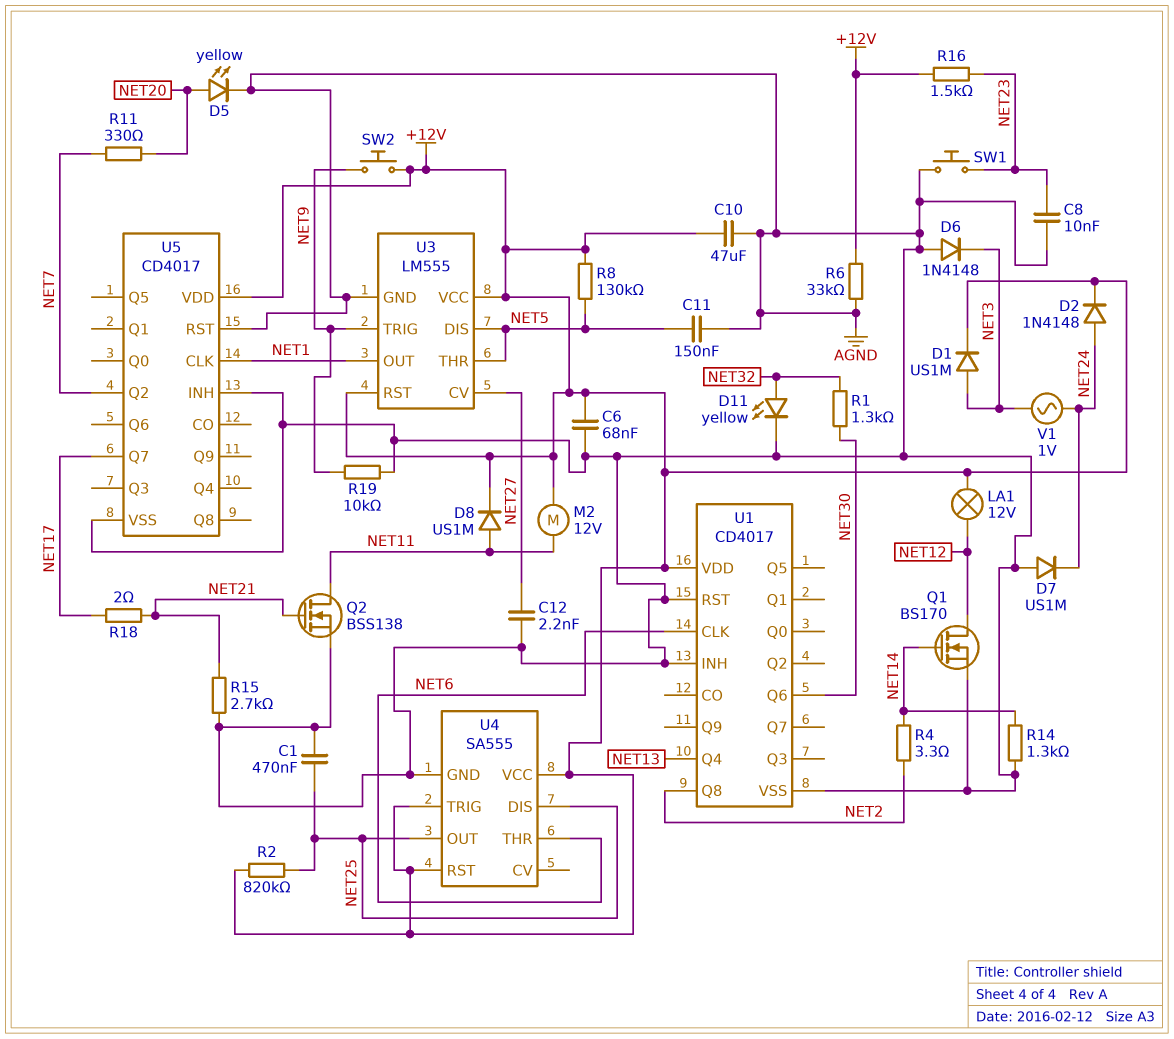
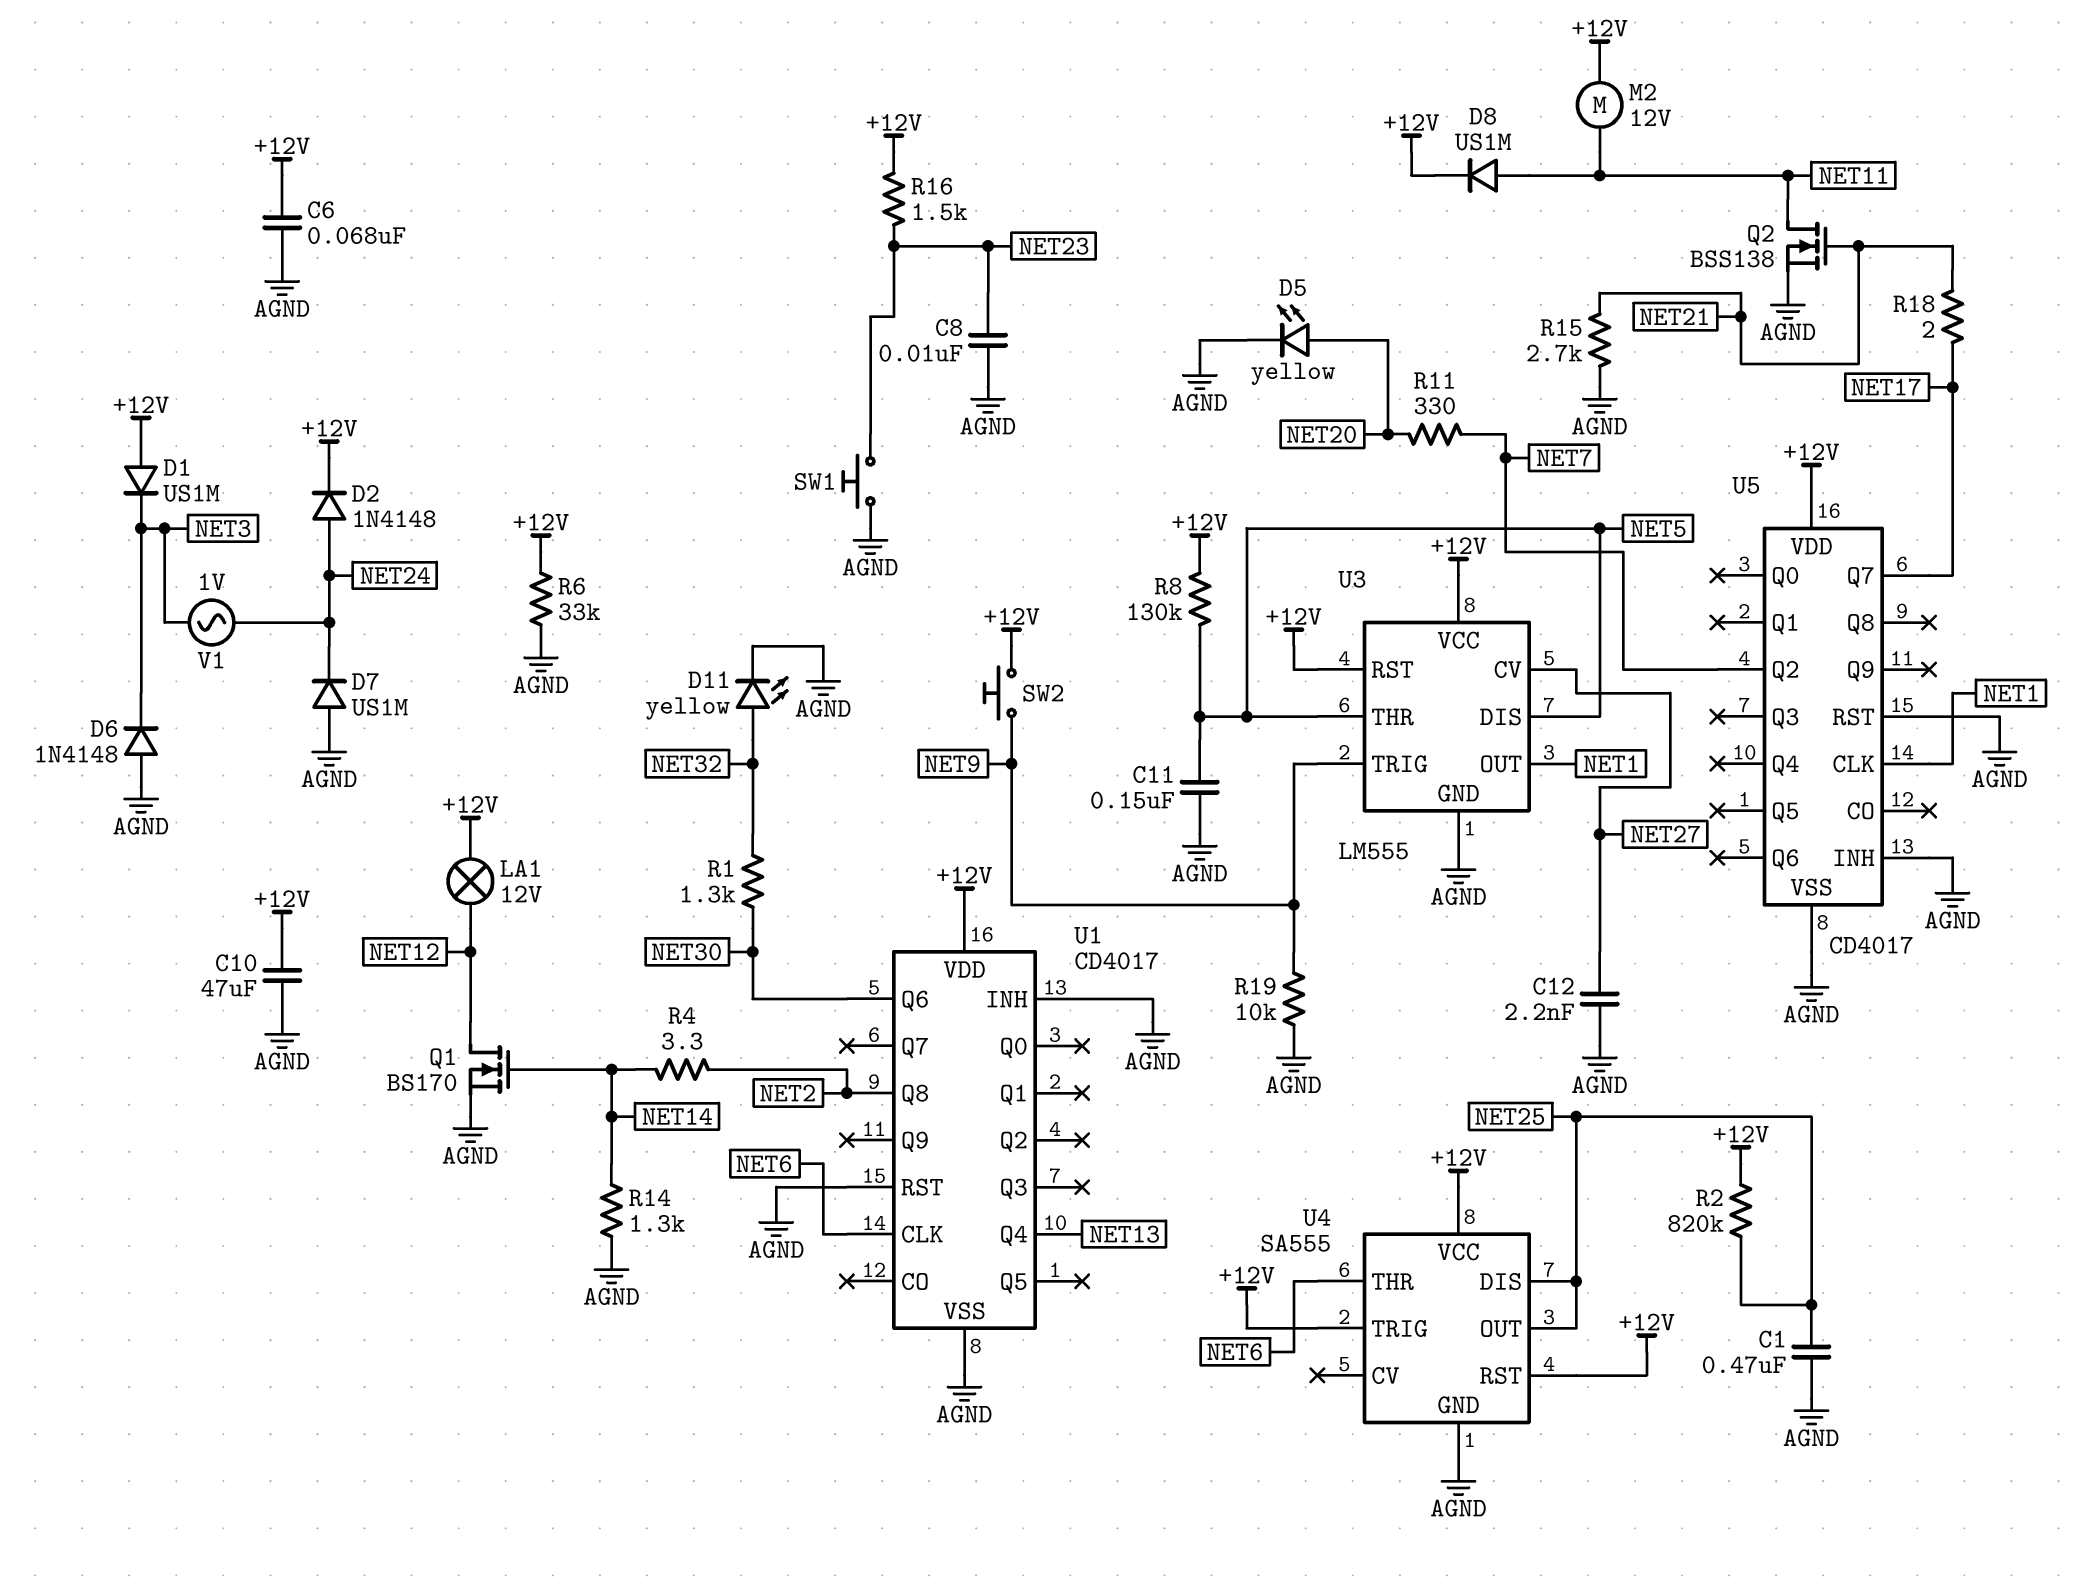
D1: diode US1M (A NET3, K +12V) -> diode US1M (A +12V, K NET3)

